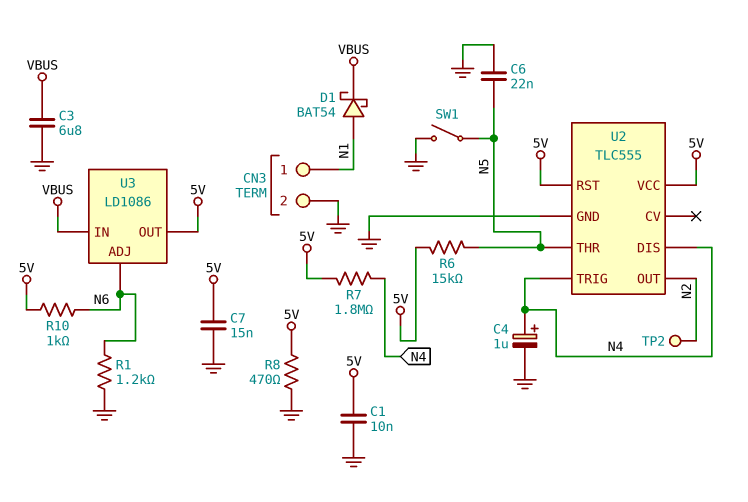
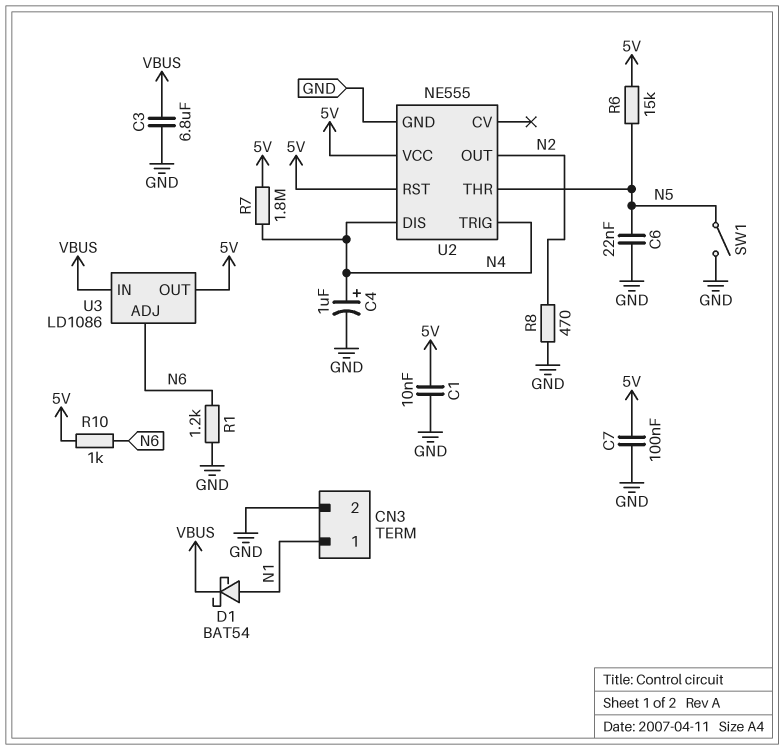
C7: 15nF (5V, GND) -> 100nF (5V, GND)
R8: 470 (5V, GND) -> 470 (GND, N2)
TP2: test point (N2) -> none
U2: TLC555 -> NE555

